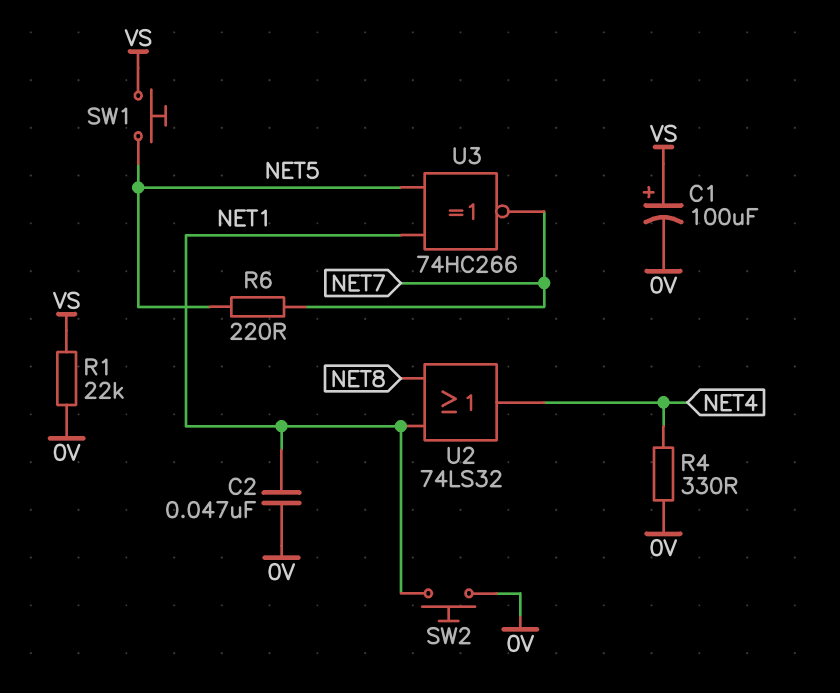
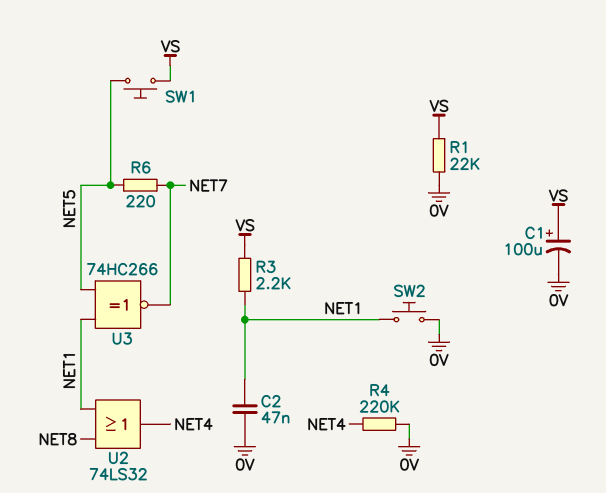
R3: none -> 2.2k (NET1, VS)
R4: 330 (0V, NET4) -> 220k (0V, NET4)

